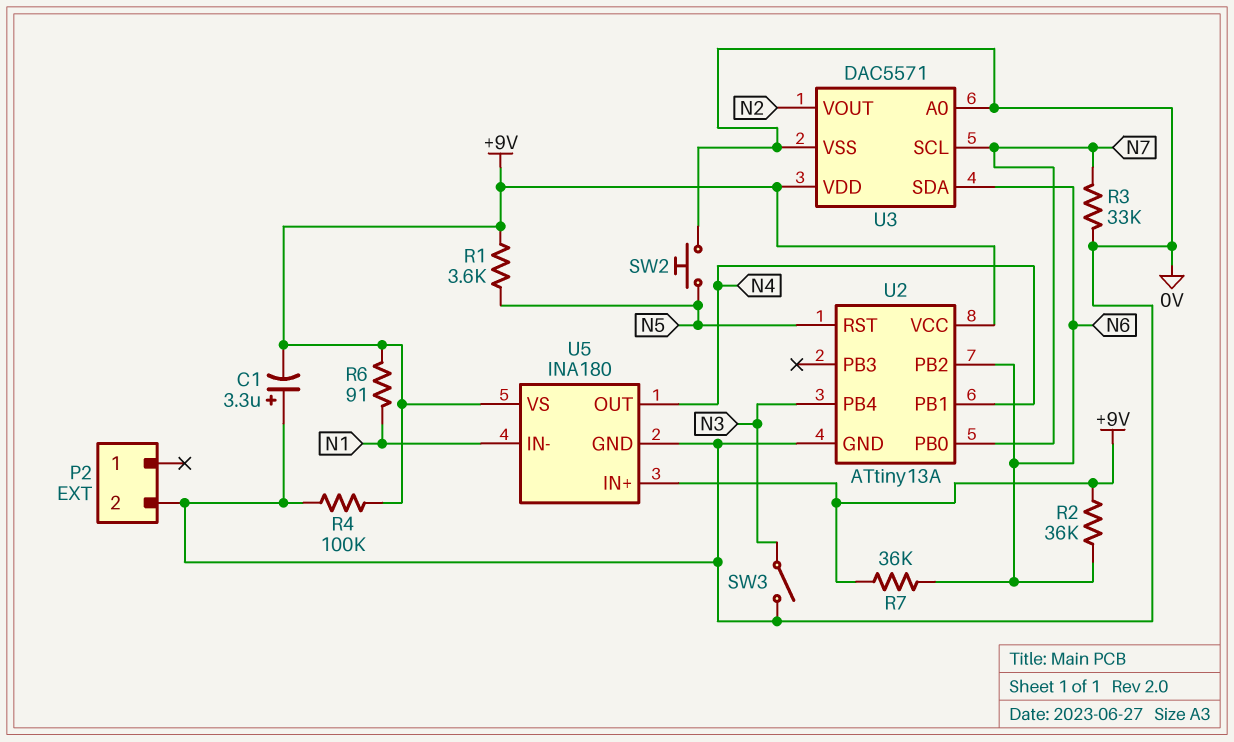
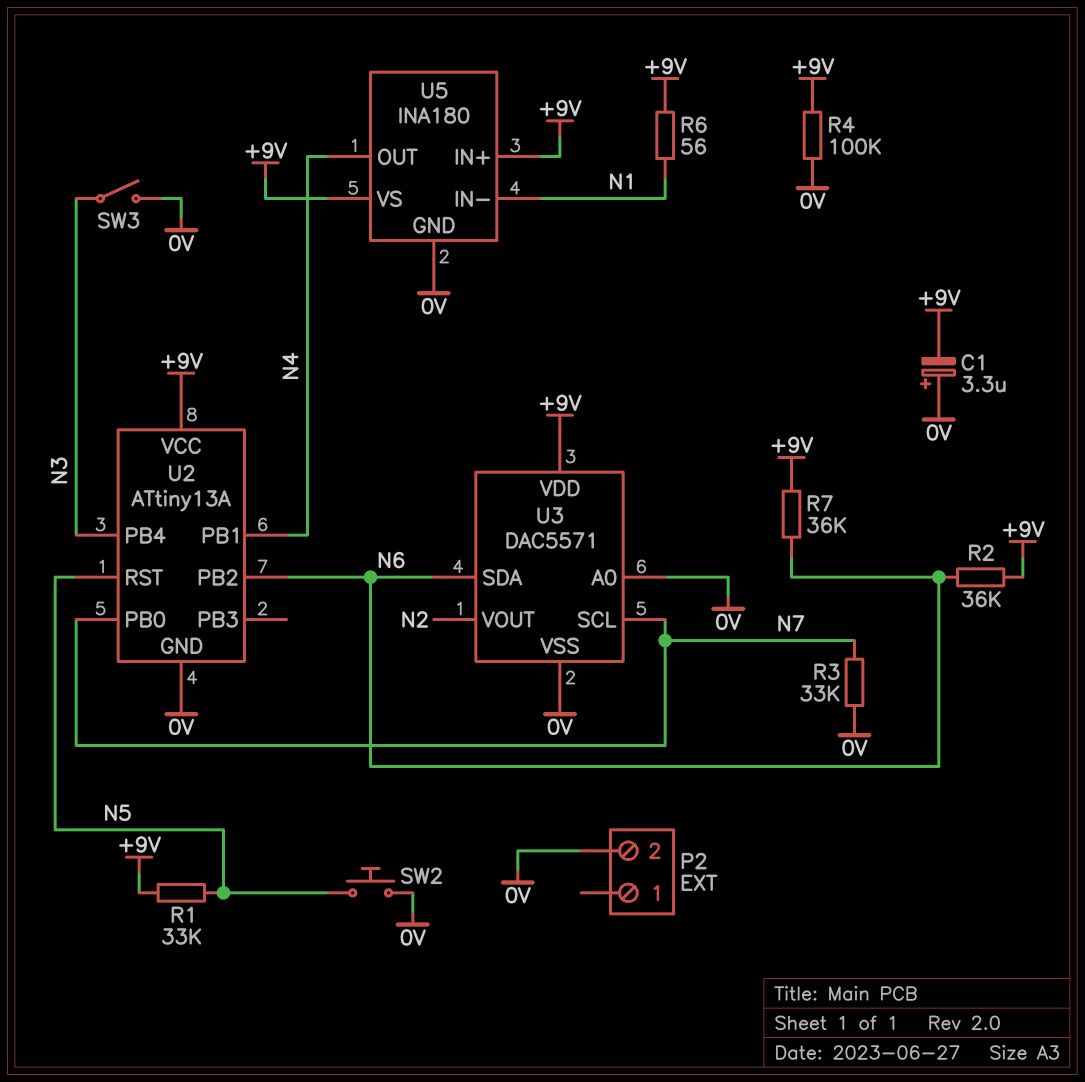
R1: 3.6k (+9V, N5) -> 33k (+9V, N5)
R6: 91 (+9V, N1) -> 56 (+9V, N1)

